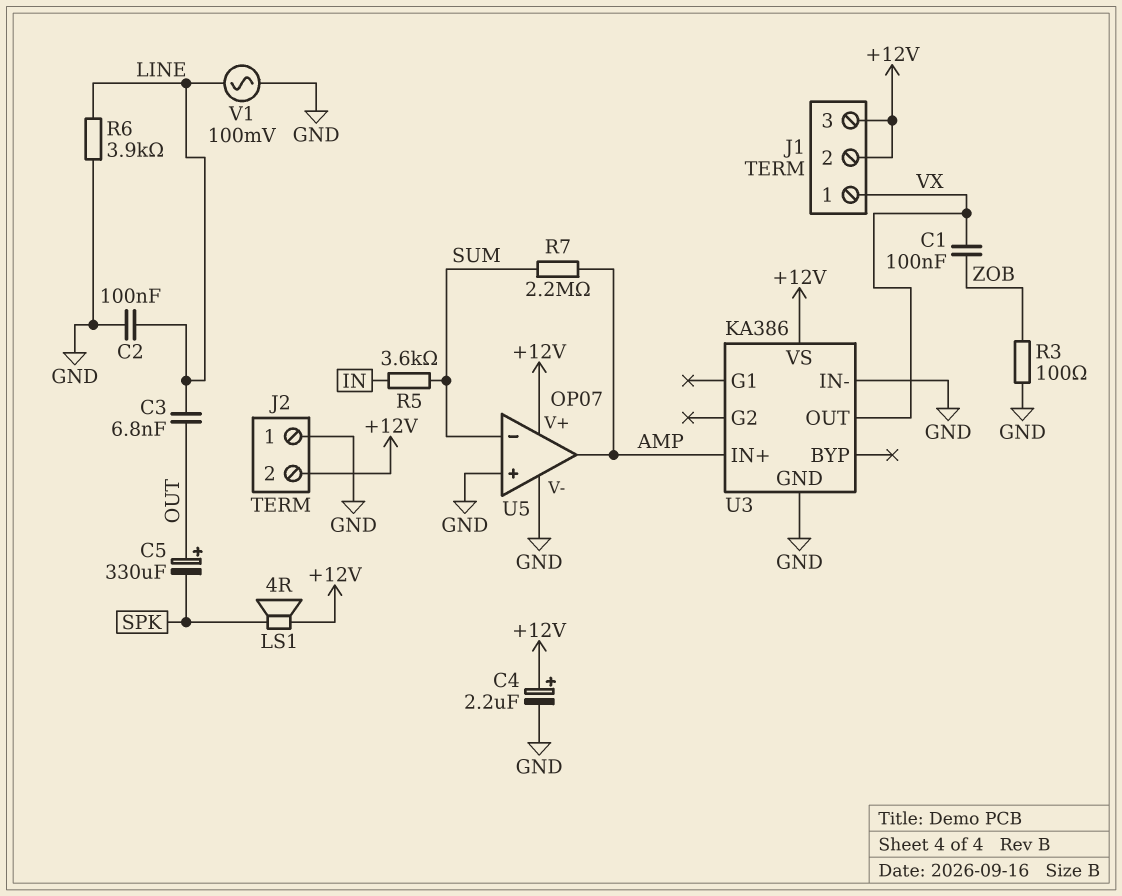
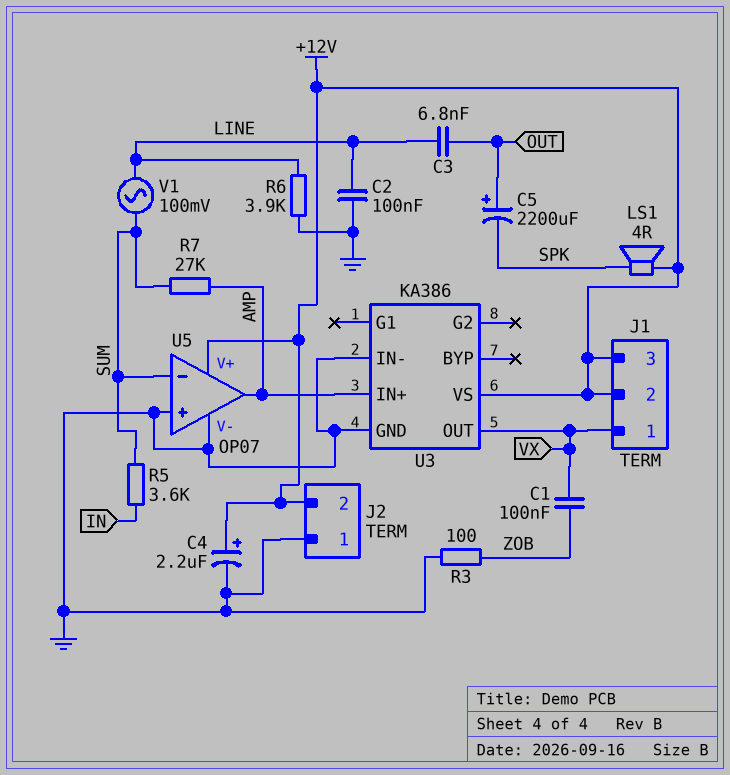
C5: 330uF (plus OUT, minus SPK) -> 2200uF (plus OUT, minus SPK)
R7: 2.2M (AMP, SUM) -> 27k (AMP, SUM)
V1: AC 100mV (GND, LINE) -> AC 100mV (LINE, SUM)

